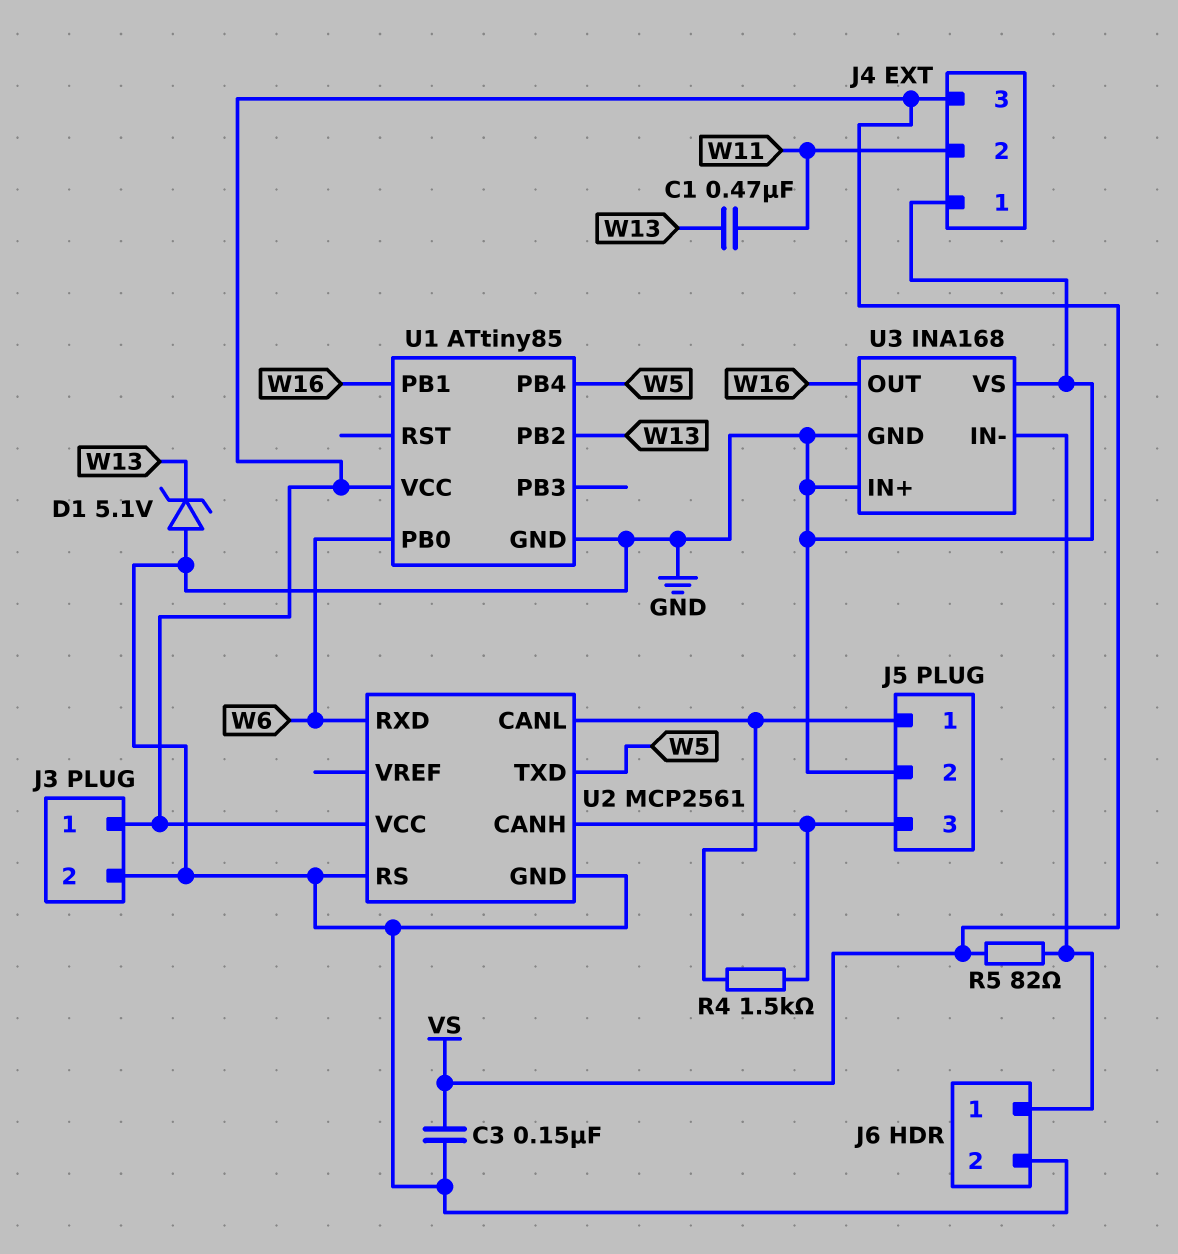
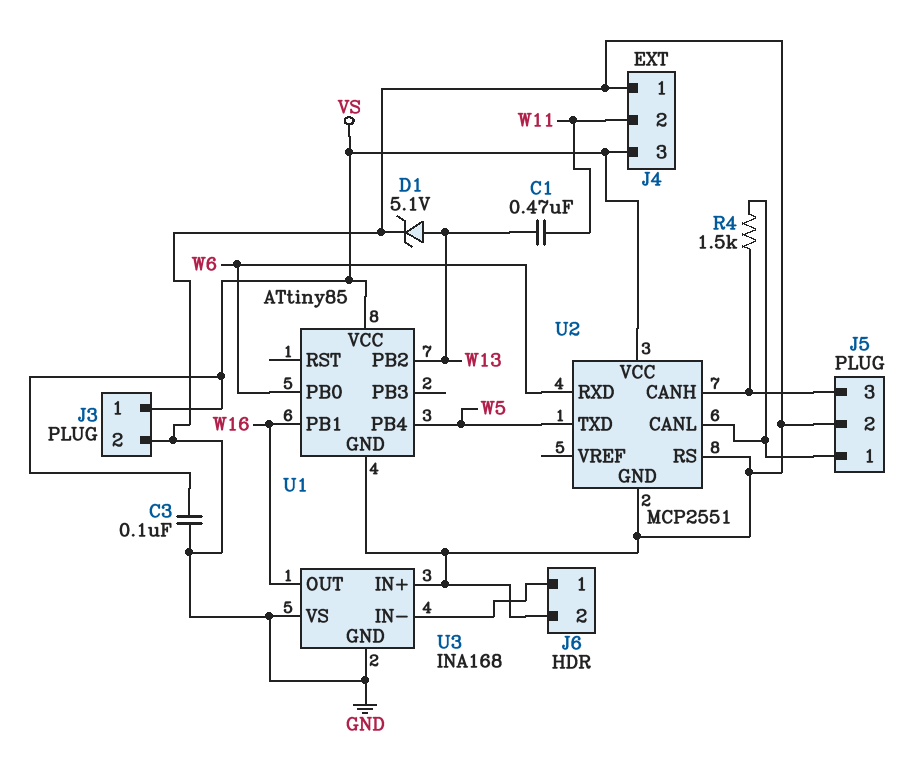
C3: 150nF (GND, VS) -> 100nF (GND, VS)
D1: zener 5.1V (A GND, K W13) -> zener 5.1V (A W13, K GND)
R5: 82 (J6/1, VS) -> none
U2: MCP2561 -> MCP2551

